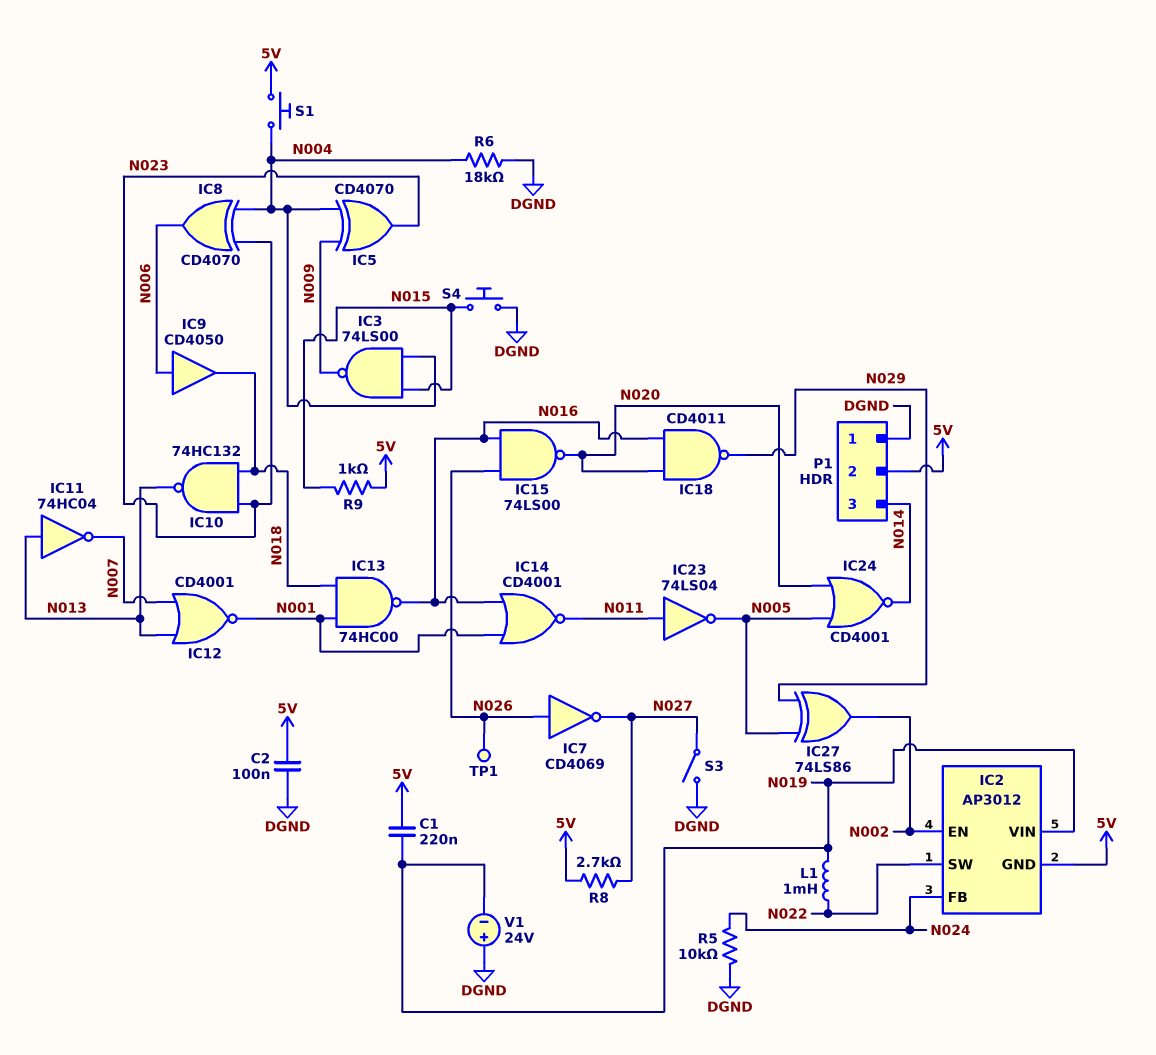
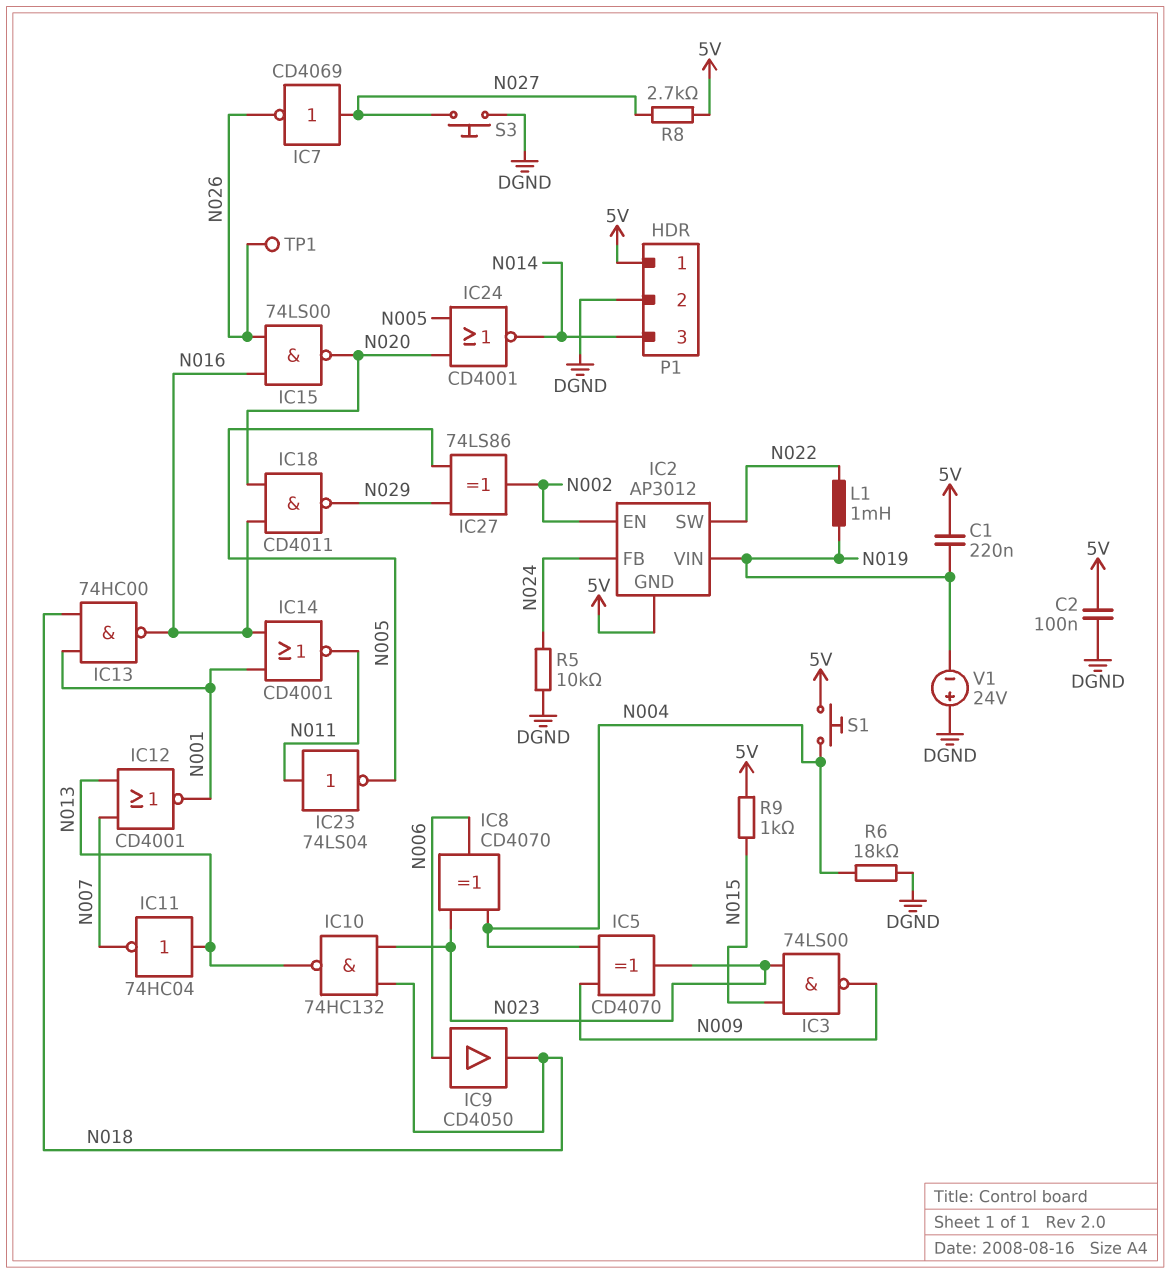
IC3: NAND 74LS00 (in N004, in N015, out N009) -> NAND 74LS00 (in N015, in N023, out N009)
IC7: NOT CD4069 (in N026, out N027) -> NOT CD4069 (in N027, out N026)
P1 pin 1: DGND -> 5V
P1 pin 2: 5V -> DGND
S3: switch (DGND, N027) -> button (DGND, N027)
S4: button (DGND, N015) -> none

